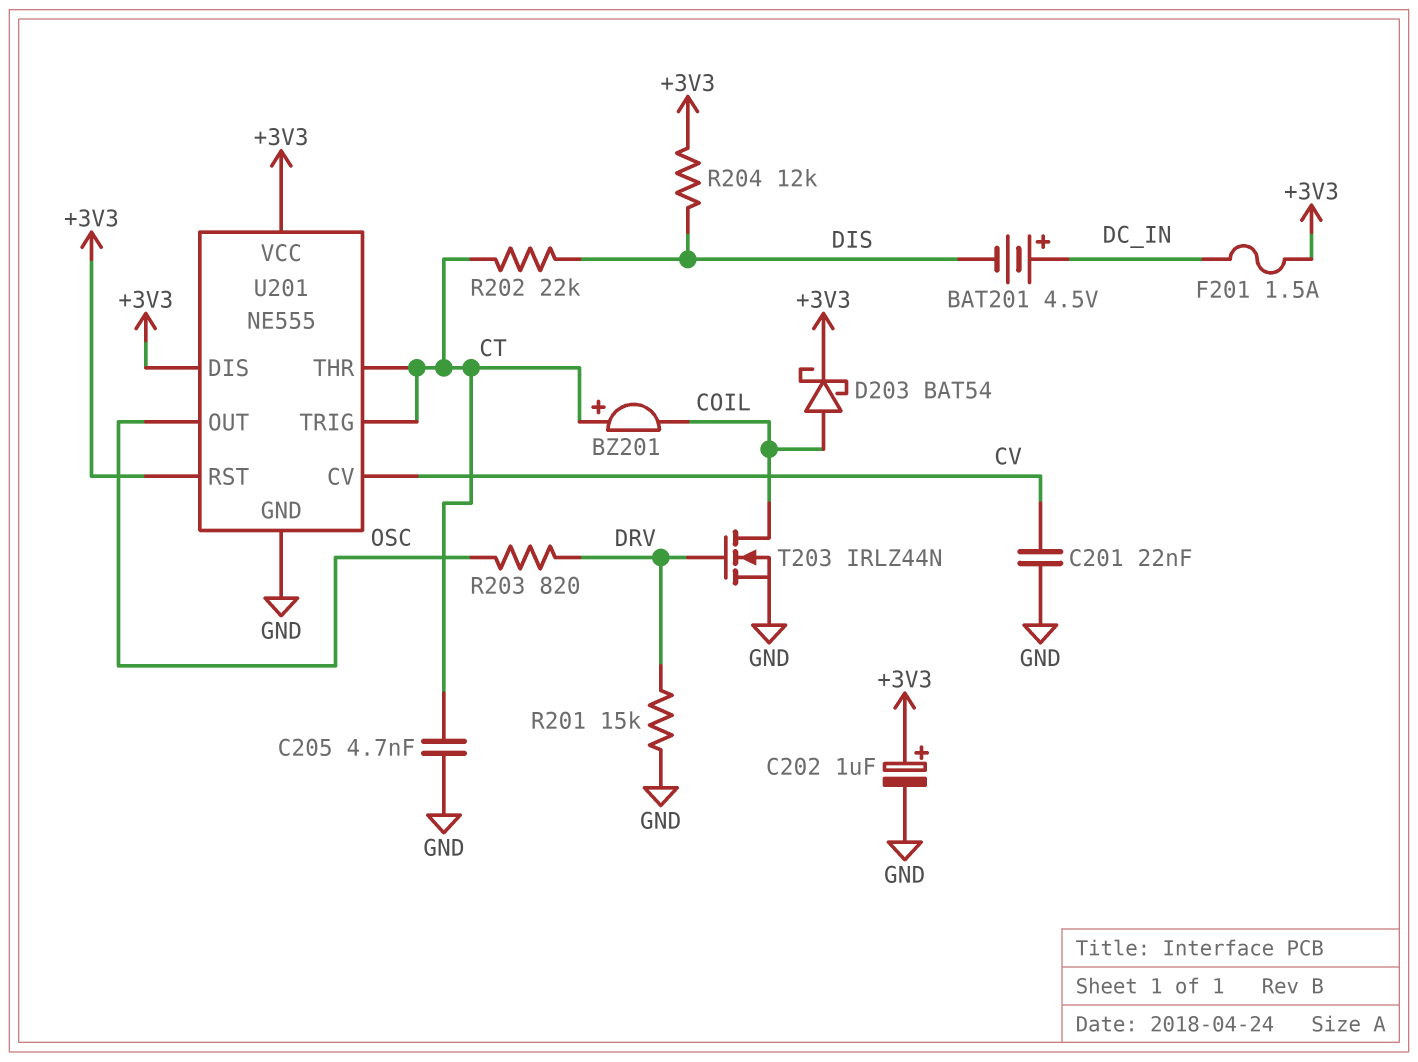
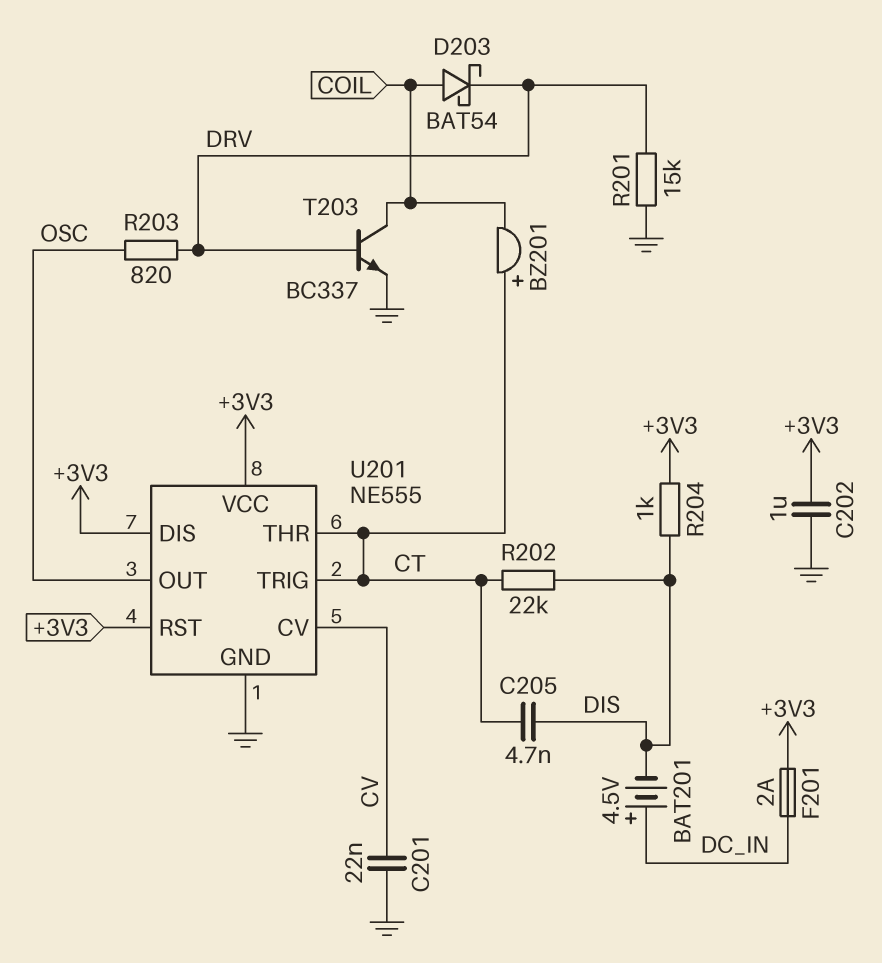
C202: 1uF (plus +3V3, minus GND) -> 1uF (+3V3, GND)
C205: 4.7nF (CT, GND) -> 4.7nF (CT, DIS)
D203: schottky BAT54 (A COIL, K +3V3) -> schottky BAT54 (A COIL, K DRV)
F201: 1.5A (+3V3, DC_IN) -> 2A (+3V3, DC_IN)
R204: 12k (+3V3, DIS) -> 1k (+3V3, DIS)
T203: NMOS IRLZ44N (G DRV, D COIL, S GND) -> NPN BC337 (B DRV, C COIL, E GND)

